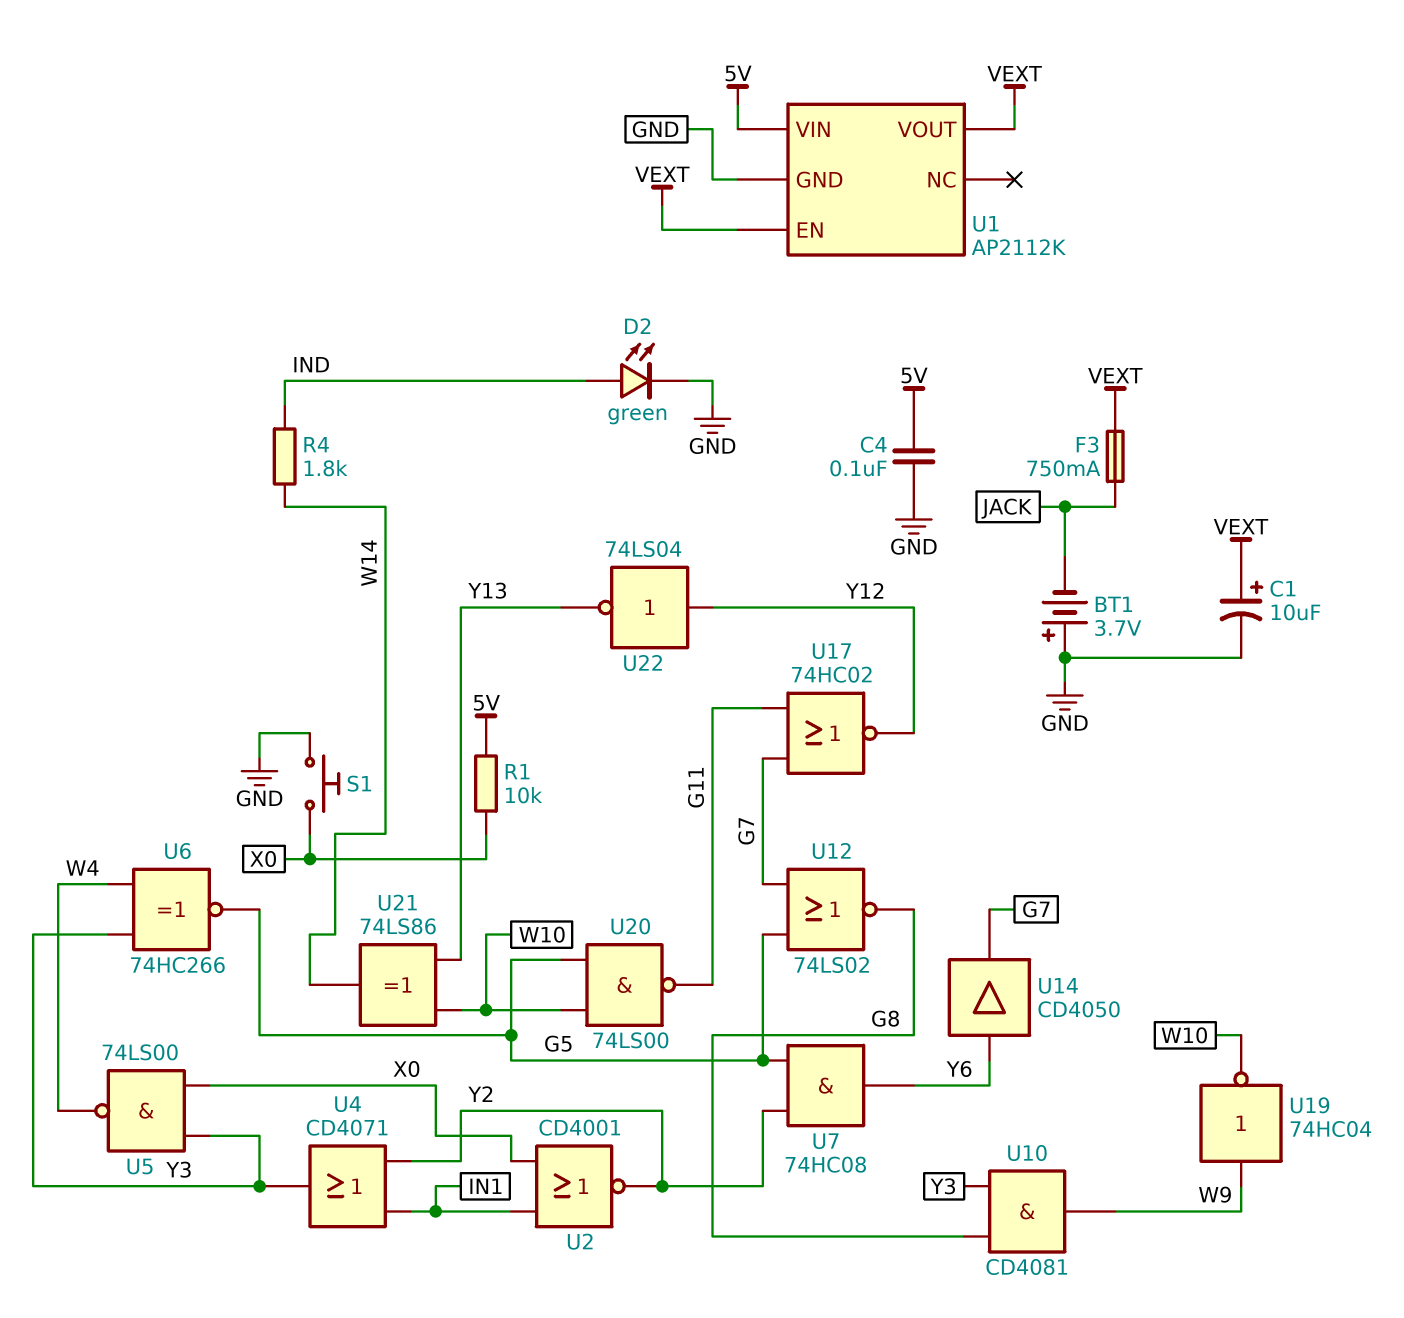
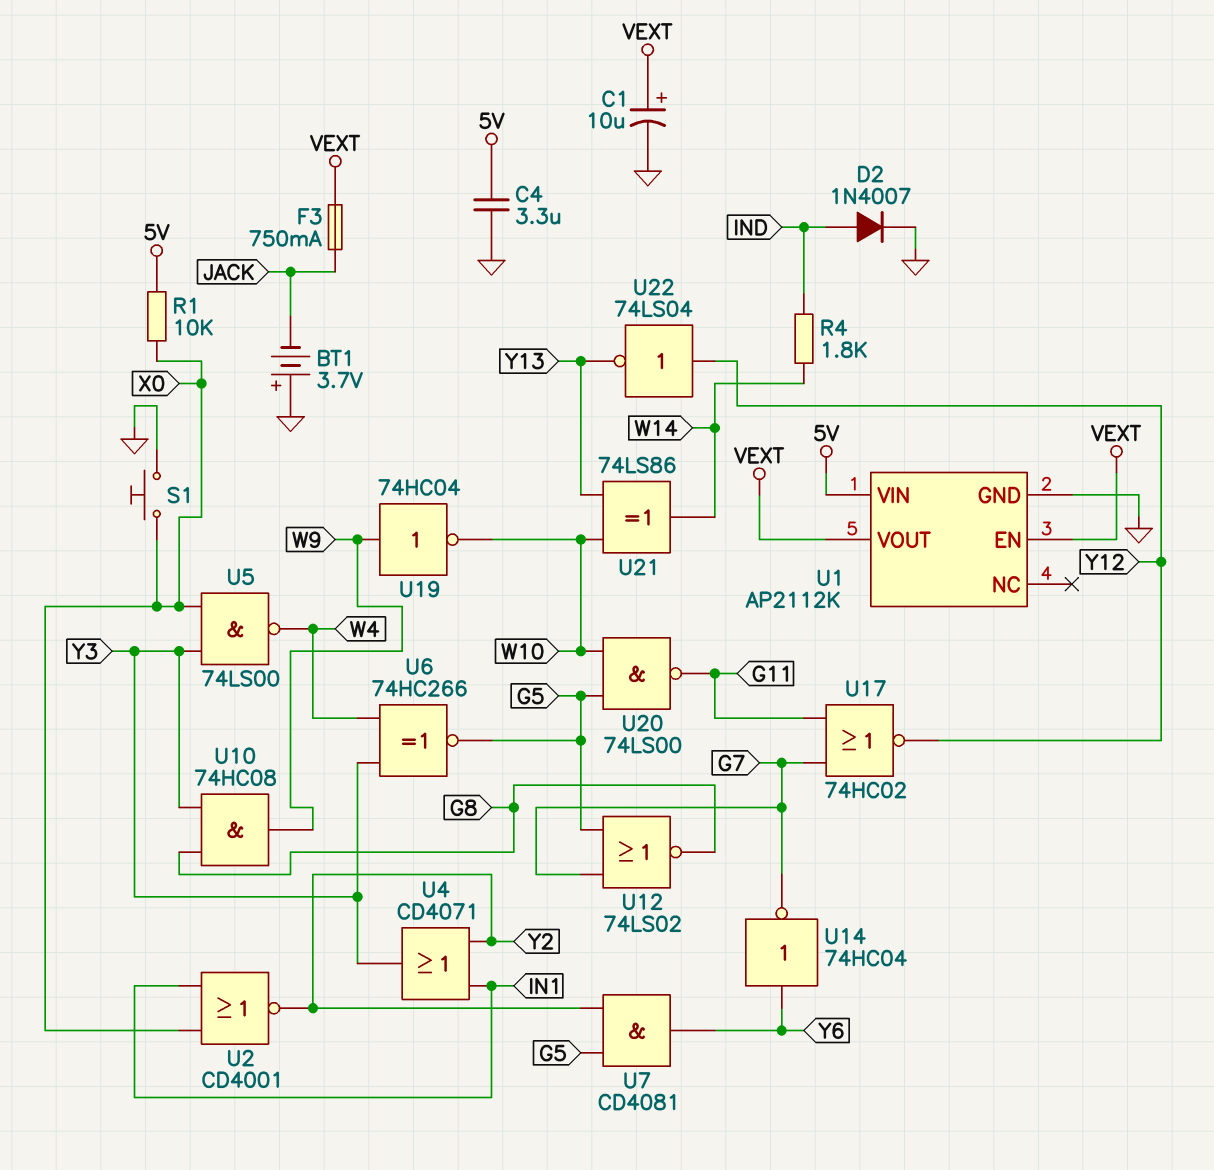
C4: 100nF (5V, GND) -> 3.3uF (5V, GND)
D2: LED green (A IND, K GND) -> diode 1N4007 (A IND, K GND)
U7: AND 74HC08 (in G5, in Y2, out Y6) -> AND CD4081 (in G5, in Y2, out Y6)
U10: AND CD4081 (in G8, in Y3, out W9) -> AND 74HC08 (in G8, in Y3, out W9)
U14: buffer CD4050 (in Y6, out G7) -> NOT 74HC04 (in Y6, out G7)

